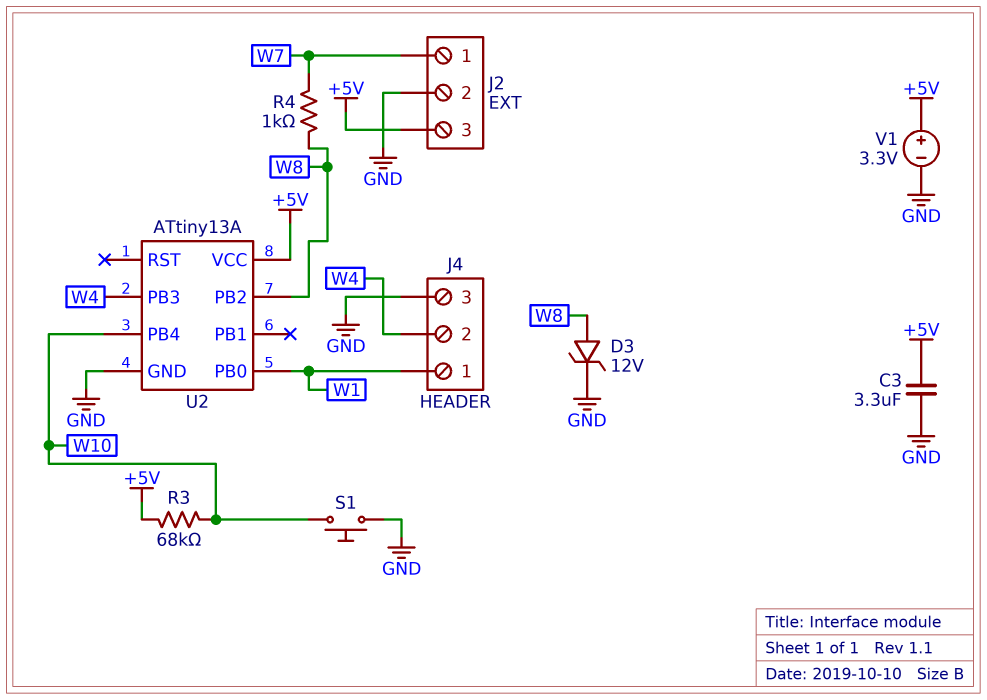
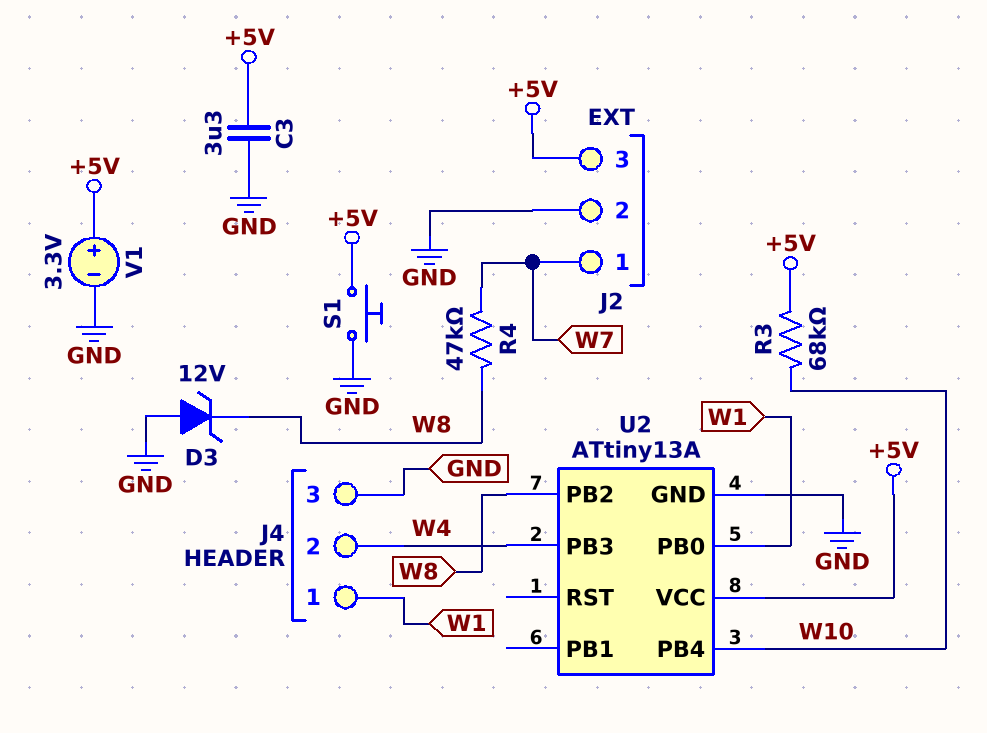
D3: zener 12V (A W8, K GND) -> zener 12V (A GND, K W8)
R4: 1k (W7, W8) -> 47k (W7, W8)
S1: button (GND, W10) -> button (+5V, GND)

